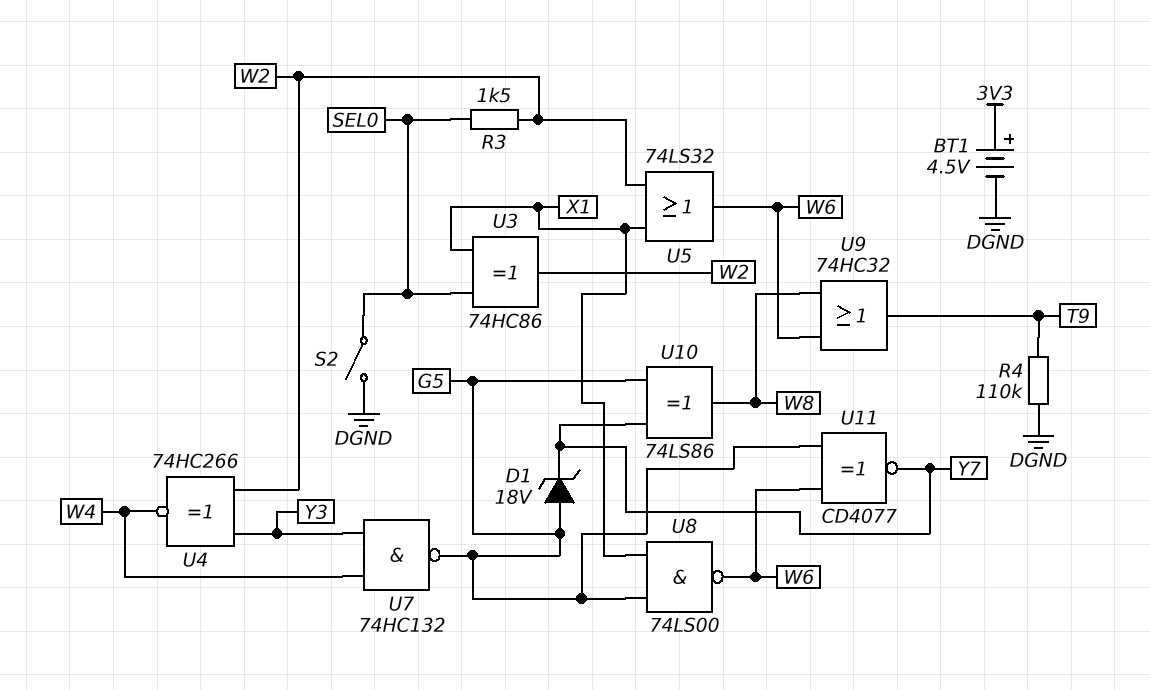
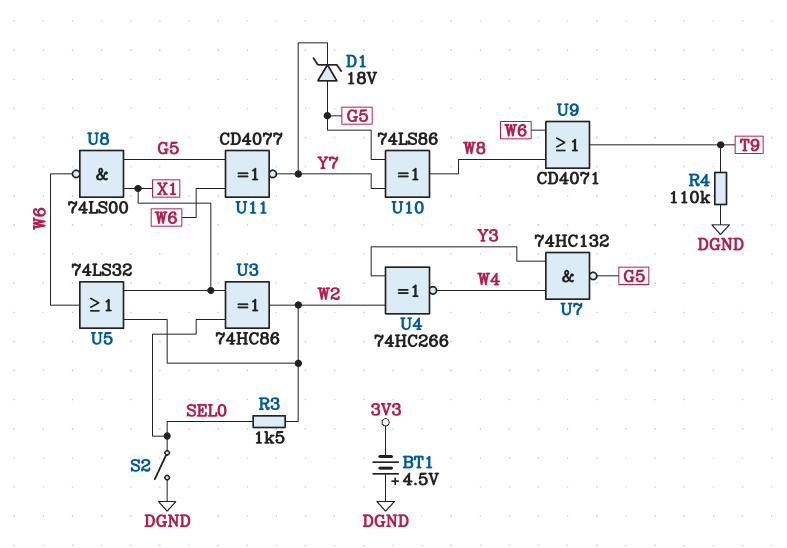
BT1: 4.5V (plus 3V3, minus DGND) -> 4.5V (plus DGND, minus 3V3)
U9: OR 74HC32 (in W6, in W8, out T9) -> OR CD4071 (in W6, in W8, out T9)

